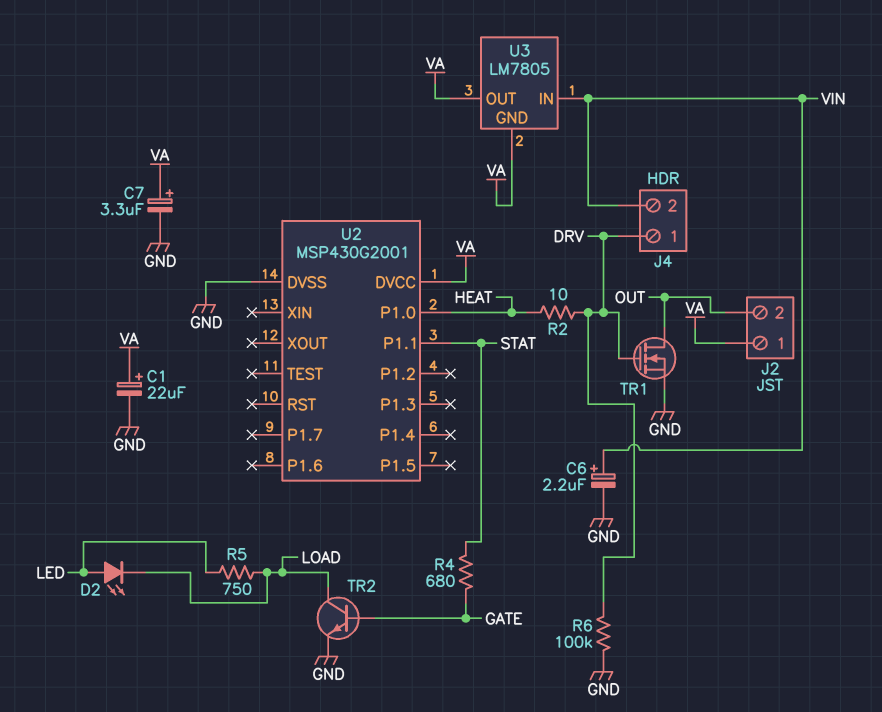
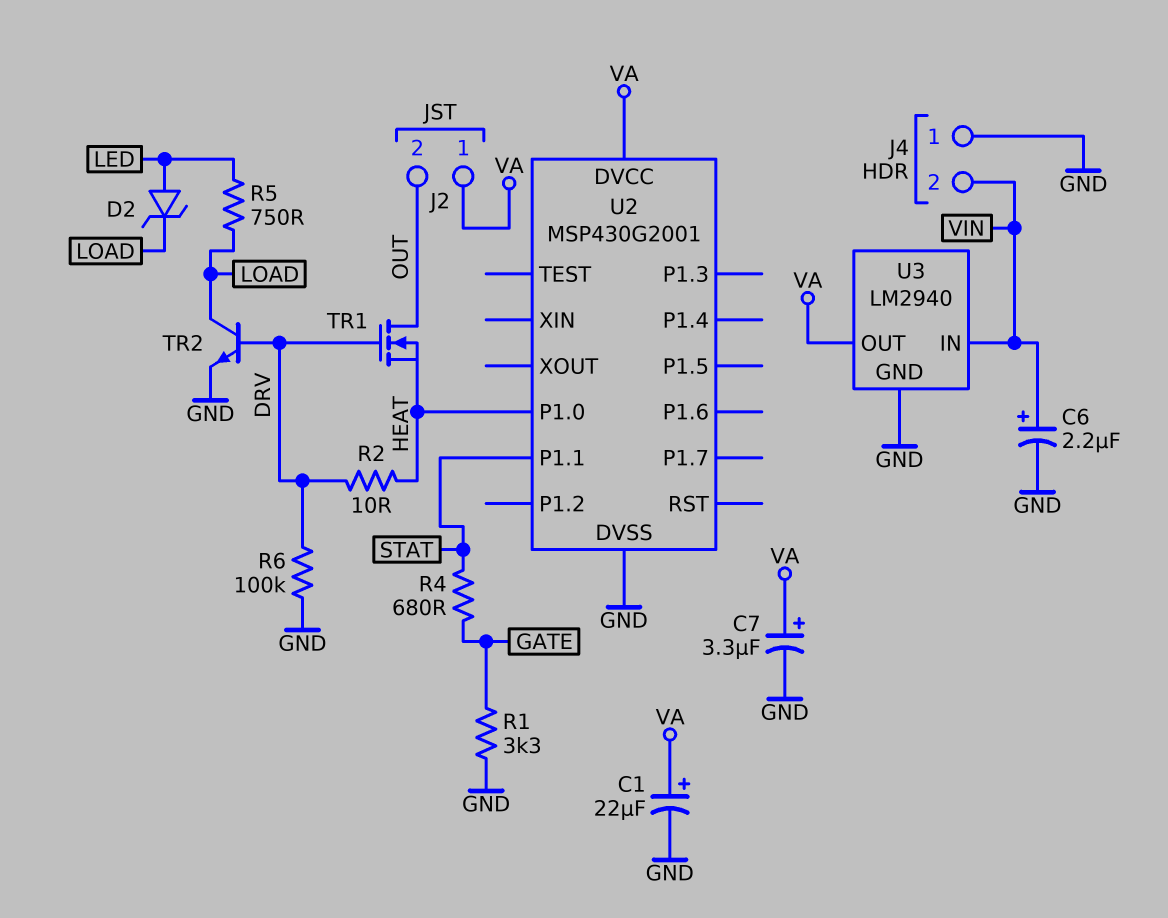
D2: LED (A LED, K LOAD) -> zener (A LED, K LOAD)
J4 pin 1: DRV -> GND
R1: none -> 3.3k (GATE, GND)
TR1: NMOS (G DRV, D OUT, S GND) -> NMOS (G DRV, D OUT, S HEAT)
TR2: NPN (B GATE, C LOAD, E GND) -> NPN (B DRV, C LOAD, E GND)
U3: LM7805 -> LM2940
U3 pin GND: VA -> GND

